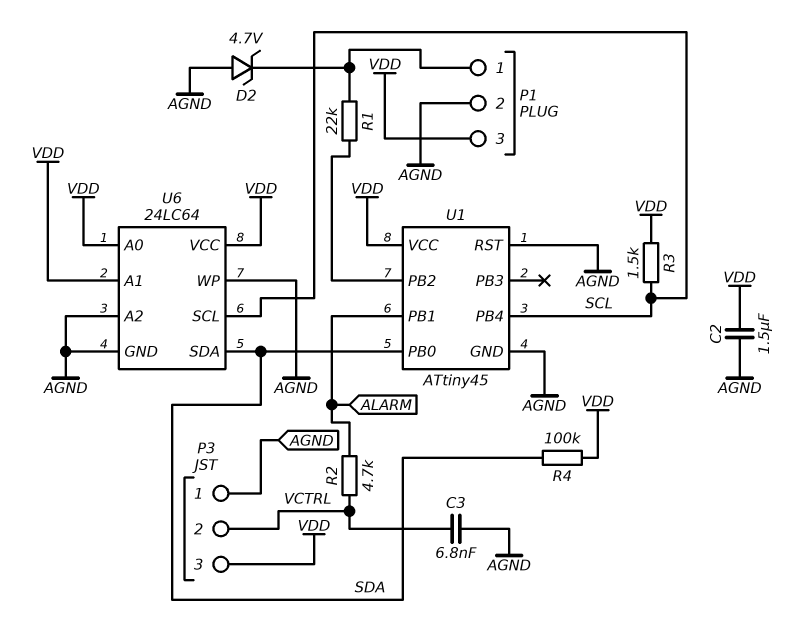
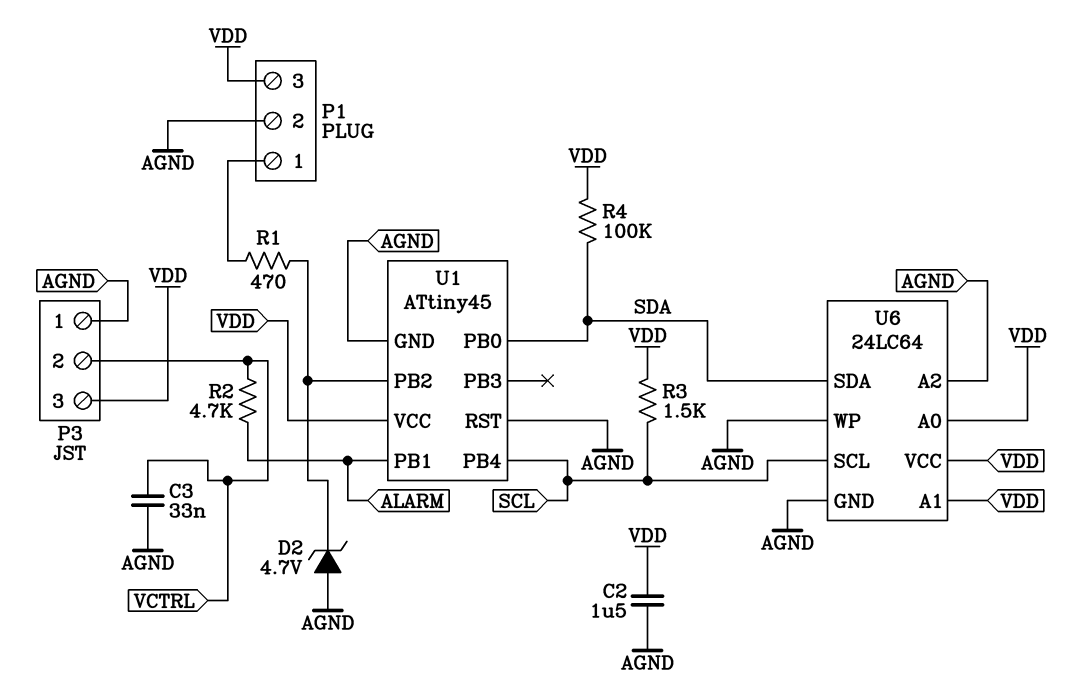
C3: 6.8nF (AGND, VCTRL) -> 33nF (AGND, VCTRL)
D2: zener 4.7V (A AGND, K P1/1) -> zener 4.7V (A AGND, K U1/PB2)
R1: 22k (P1/1, U1/PB2) -> 470 (P1/1, U1/PB2)

